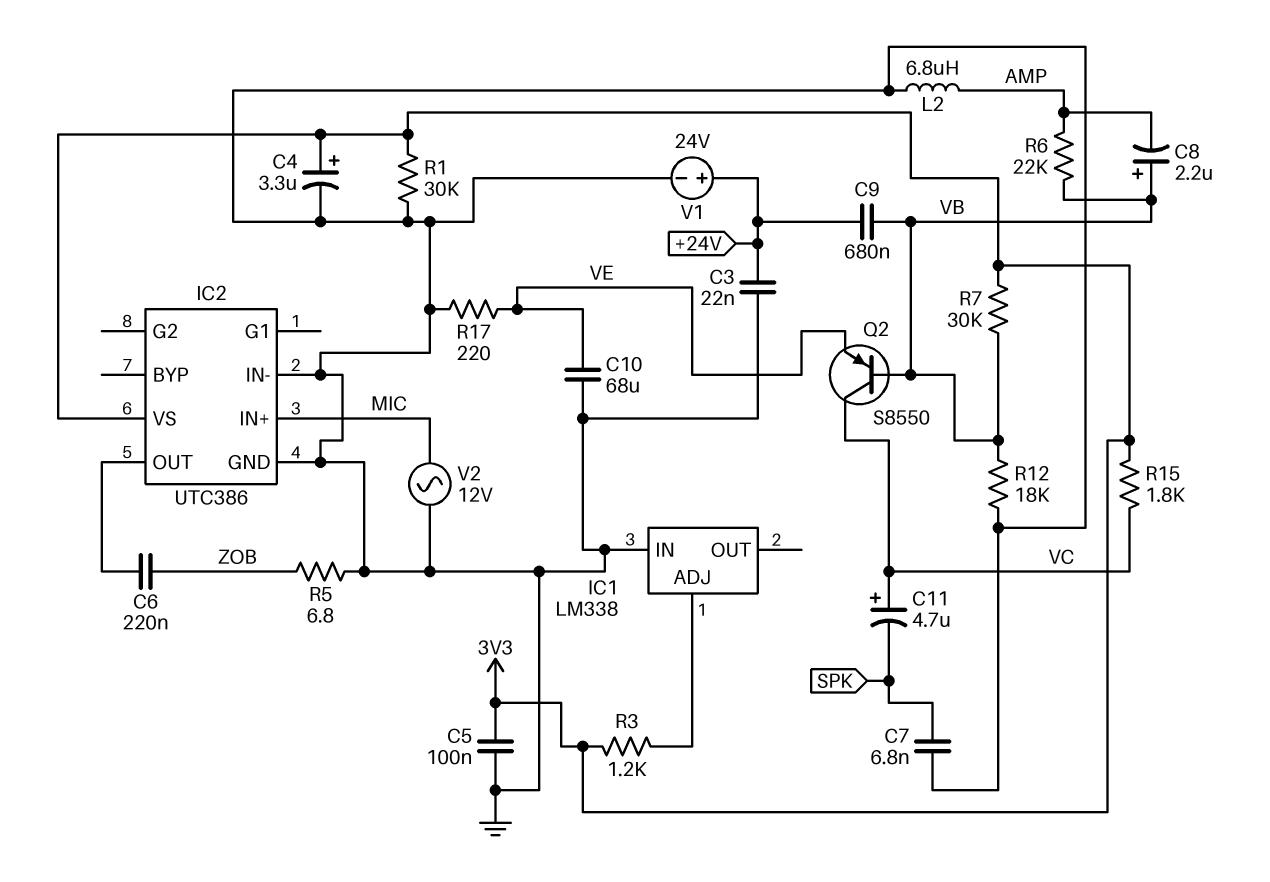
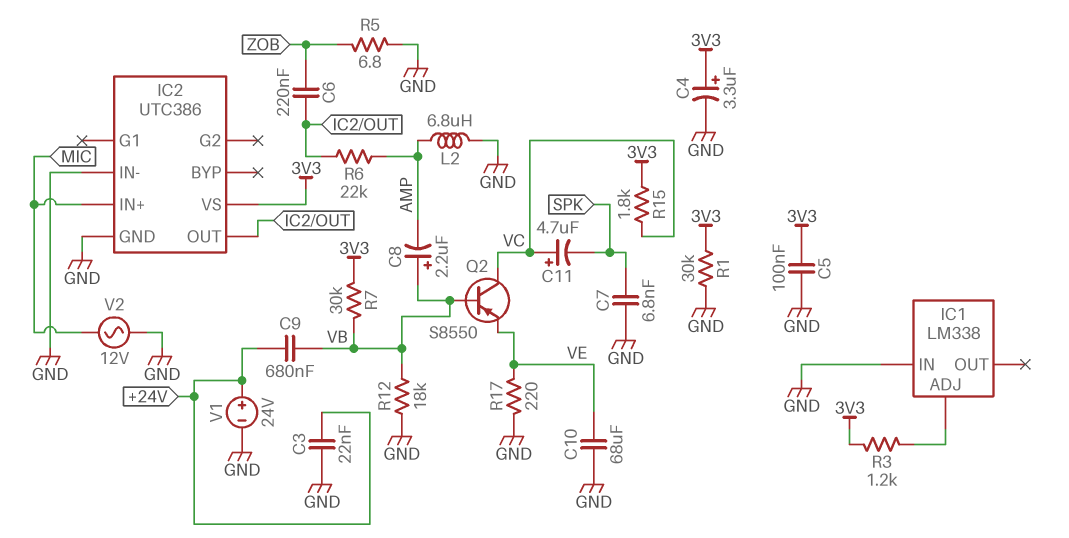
R6: 22k (AMP, VB) -> 22k (AMP, IC2/OUT)

